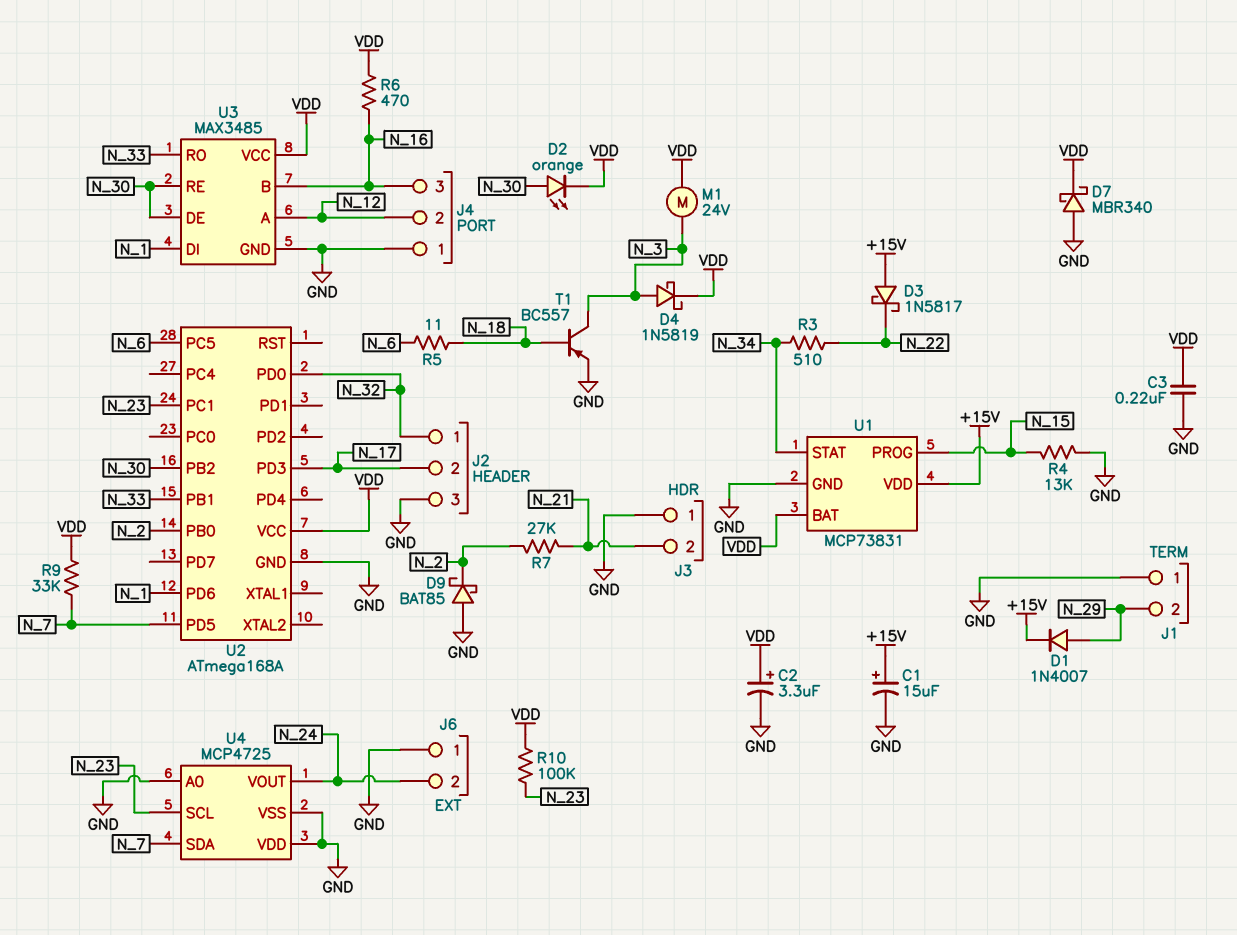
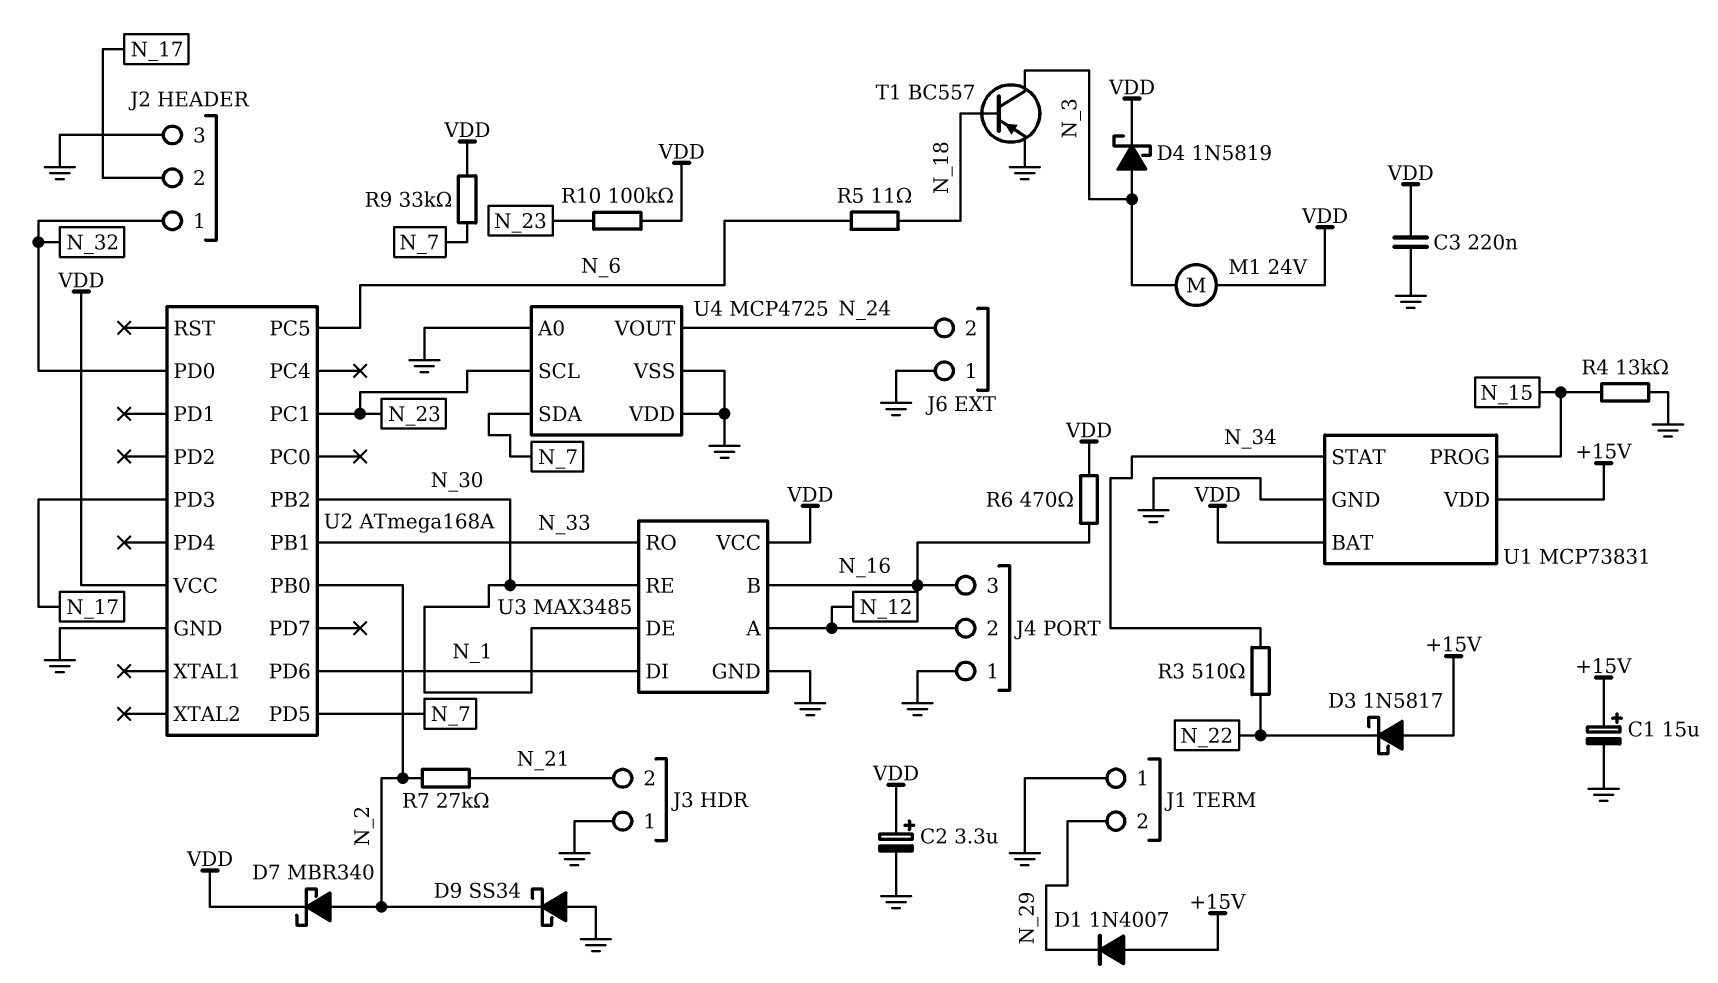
D1: diode 1N4007 (A N_29, K +15V) -> diode 1N4007 (A +15V, K N_29)
D2: LED orange (A N_30, K VDD) -> none
D7: schottky MBR340 (A GND, K VDD) -> schottky MBR340 (A N_2, K VDD)
D9: schottky BAT85 (A GND, K N_2) -> schottky SS34 (A GND, K N_2)

